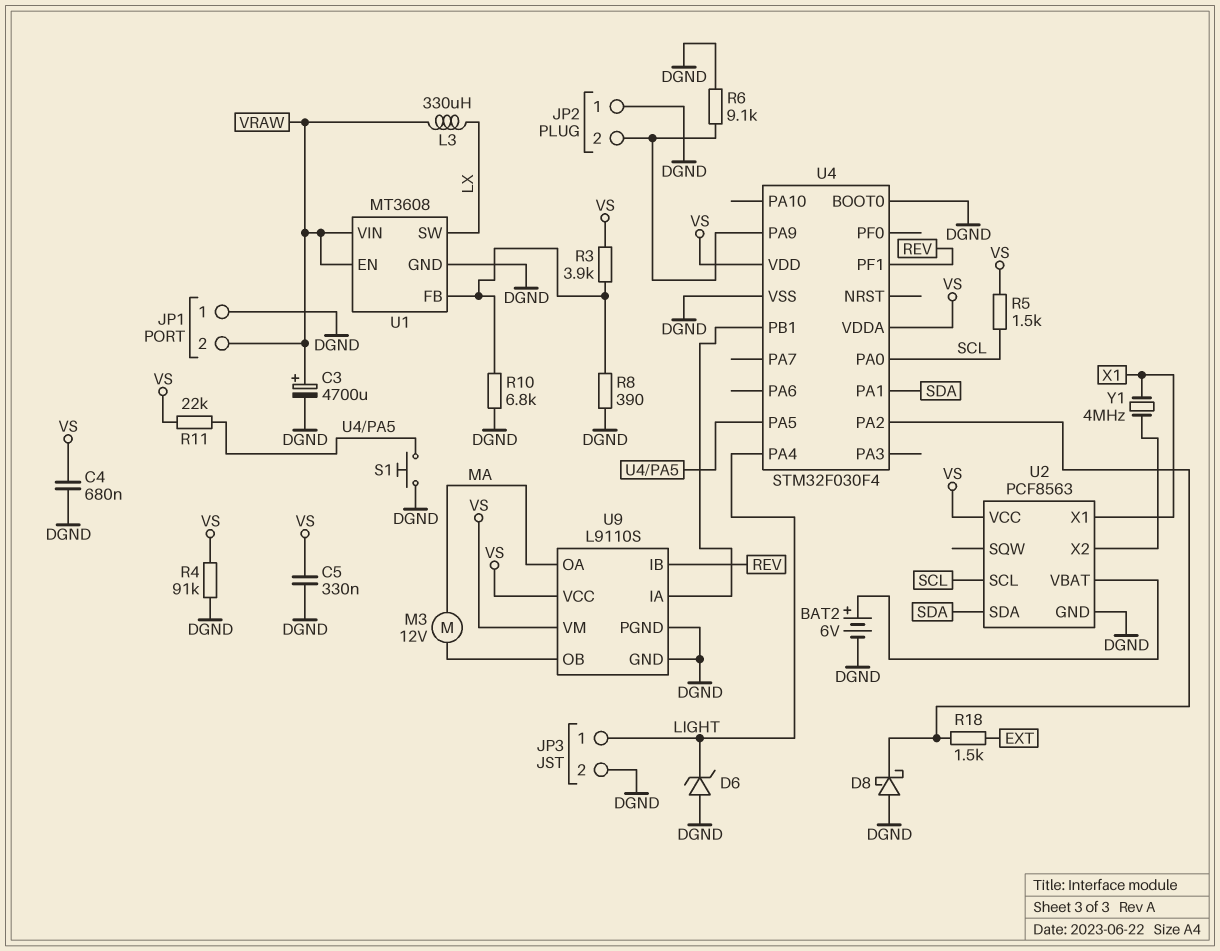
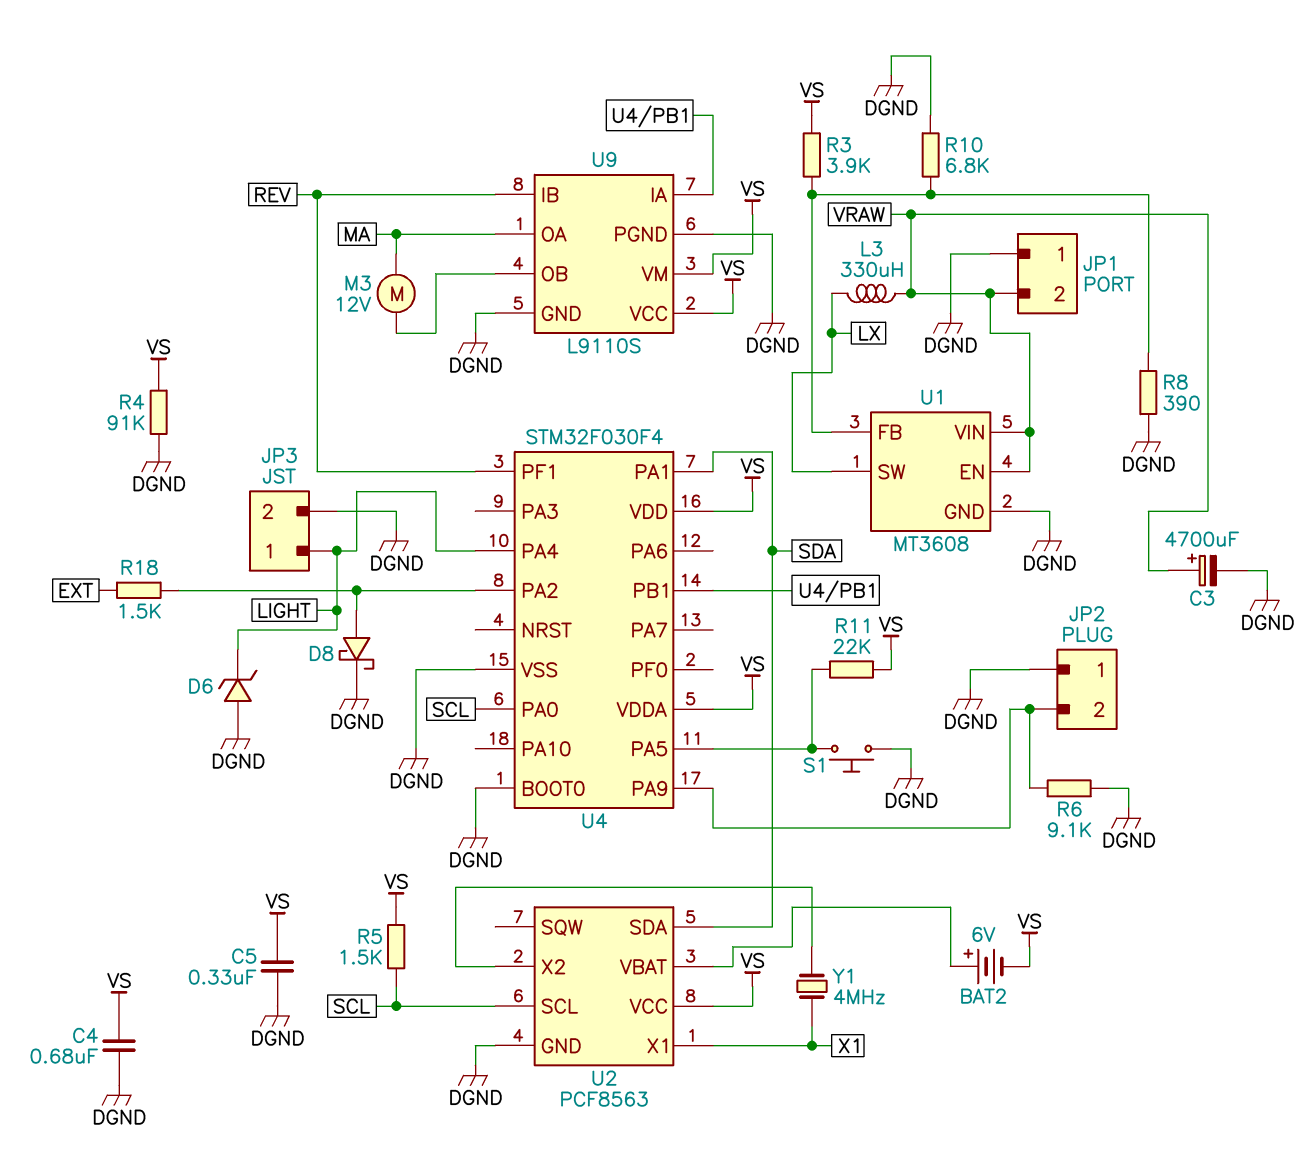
BAT2: 6V (plus U2/VBAT, minus DGND) -> 6V (plus U2/VBAT, minus VS)
D8: schottky (A DGND, K U4/PA2) -> schottky (A U4/PA2, K DGND)

